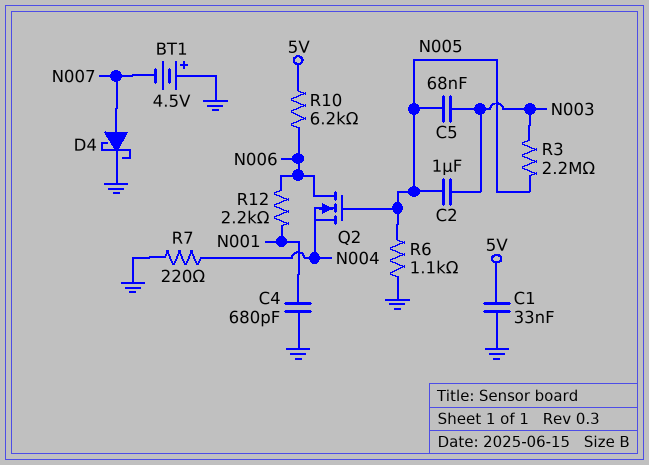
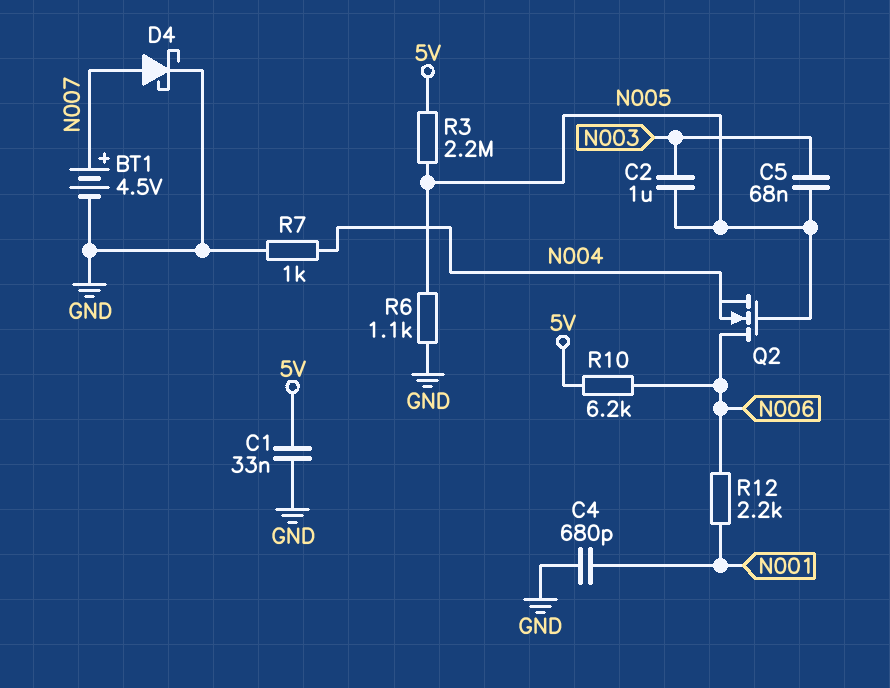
BT1: 4.5V (plus GND, minus N007) -> 4.5V (plus N007, minus GND)
R3: 2.2M (N003, N005) -> 2.2M (5V, N005)
R7: 220 (GND, N004) -> 1k (GND, N004)

